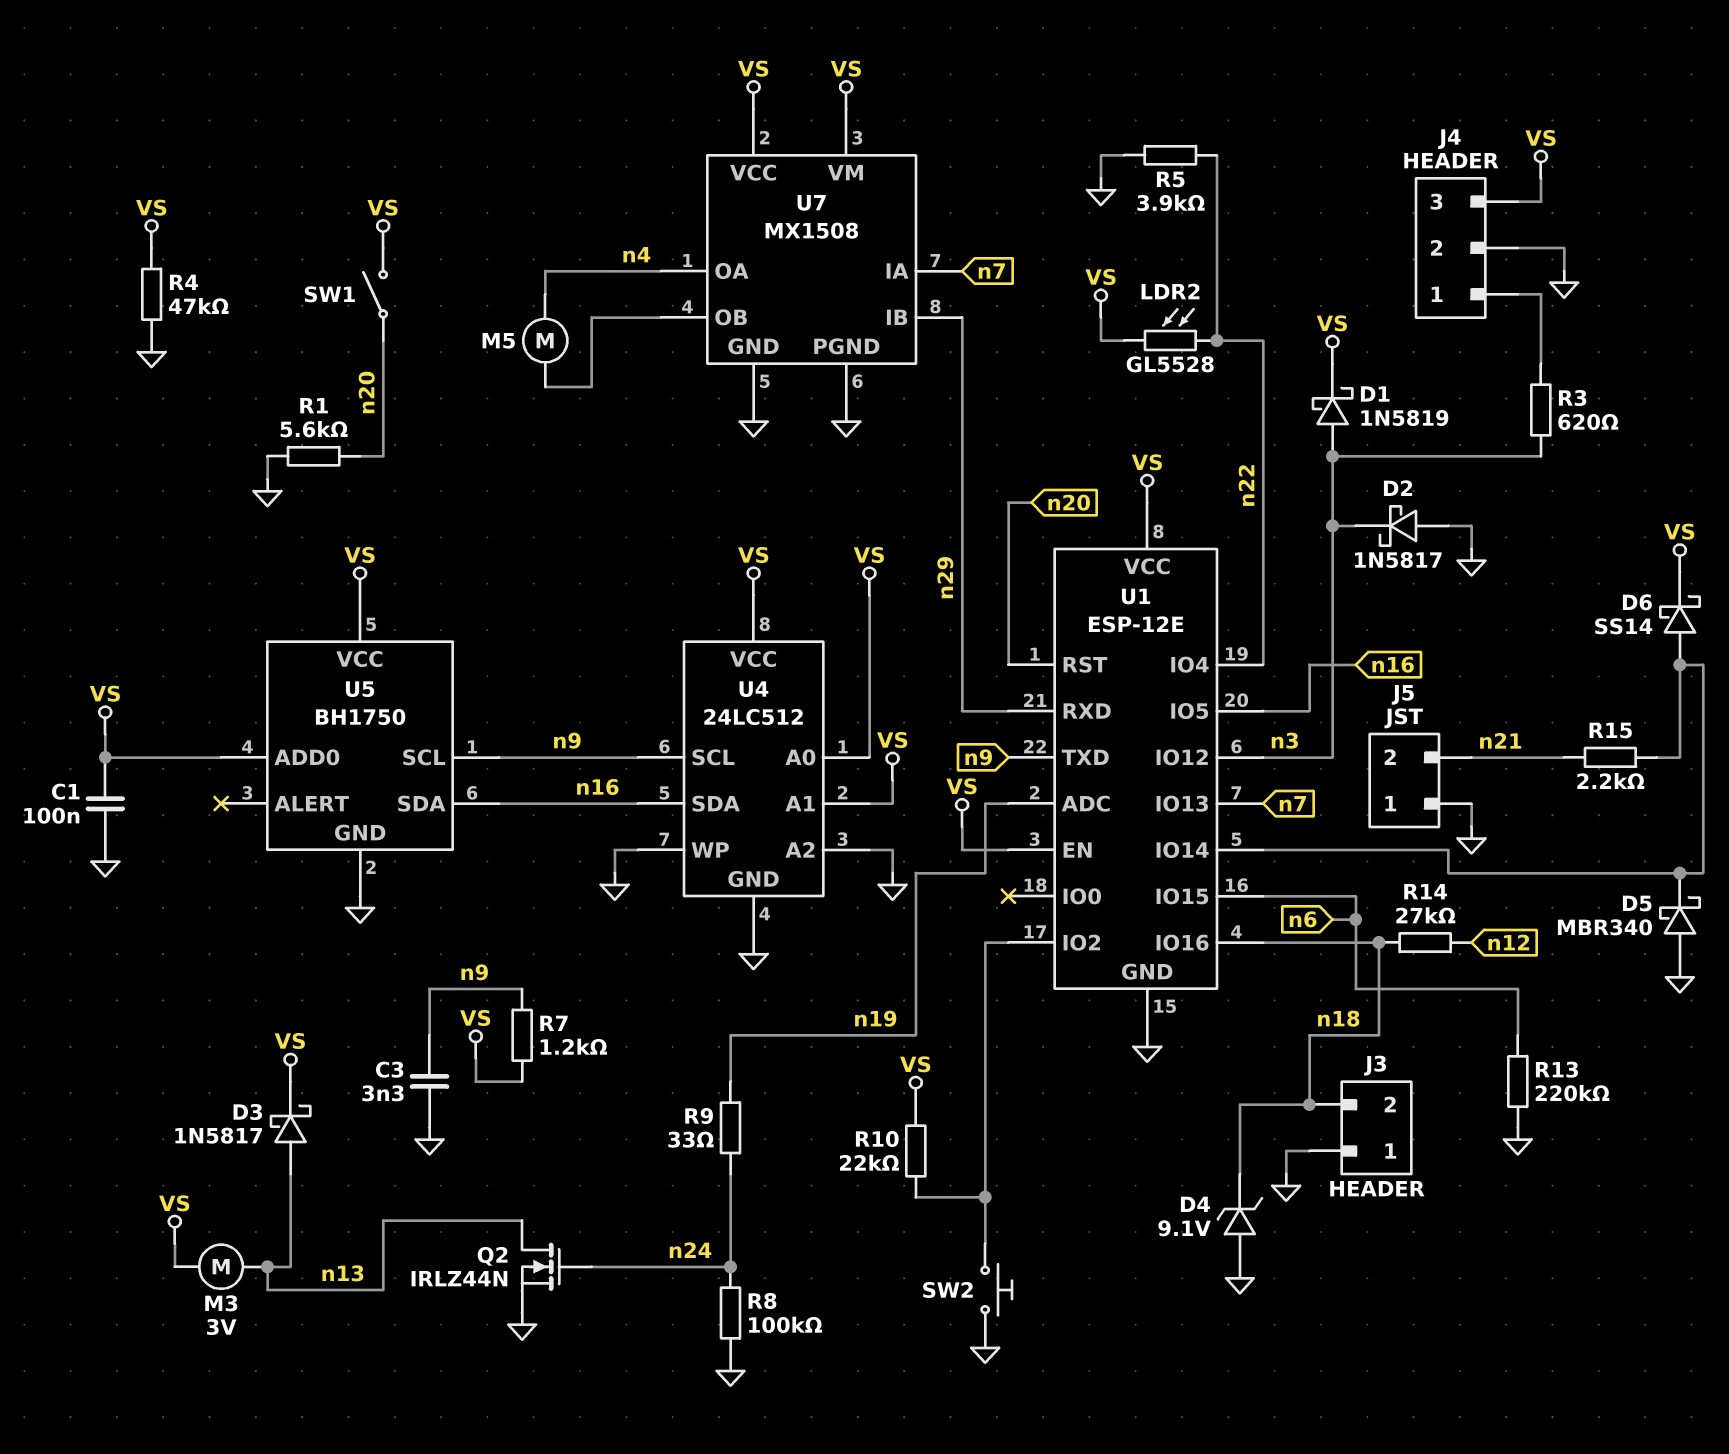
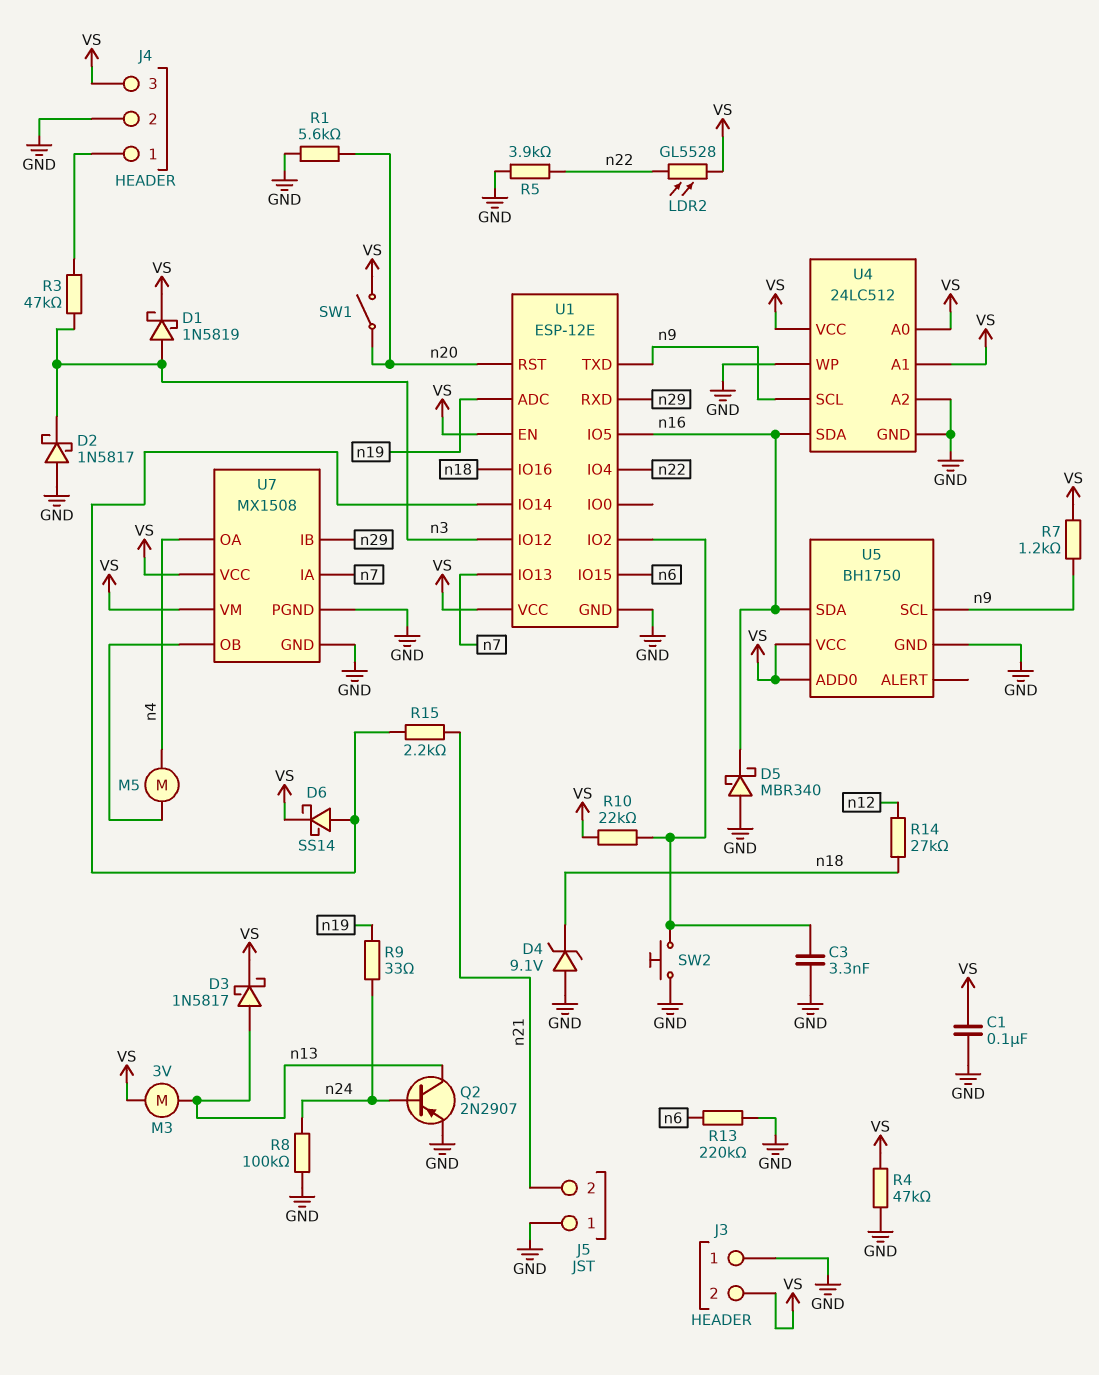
C3: 3.3nF (GND, n9) -> 3.3nF (GND, U1/IO2)
D5: schottky MBR340 (A GND, K U1/IO14) -> schottky MBR340 (A GND, K n16)
J3 pin 2: n18 -> VS
Q2: NMOS IRLZ44N (G n24, D n13, S GND) -> PNP 2N2907 (B n24, C n13, E GND)
R3: 620 (J4/1, n3) -> 47k (J4/1, n3)

